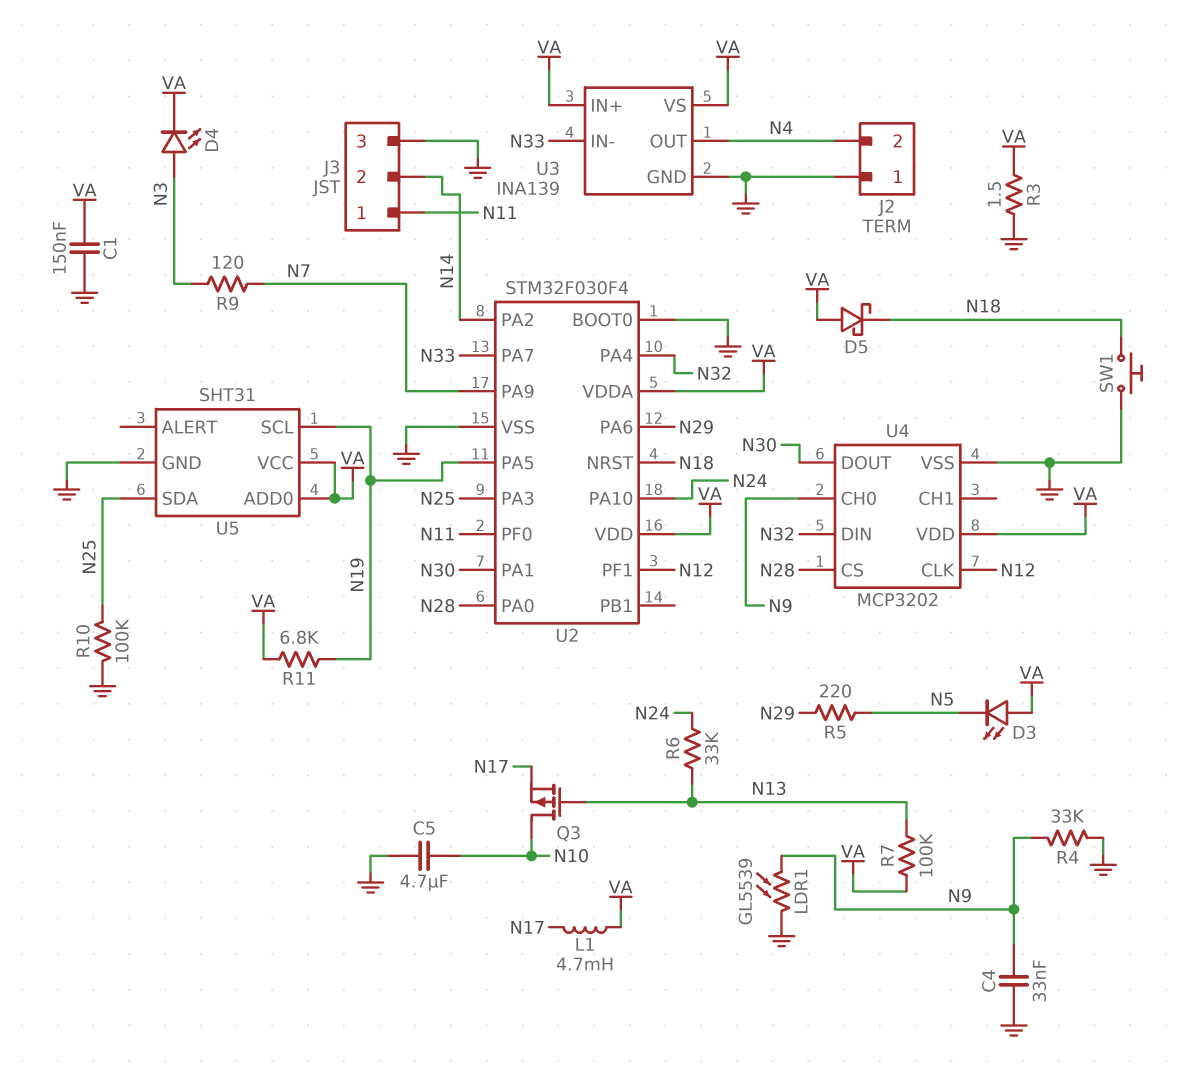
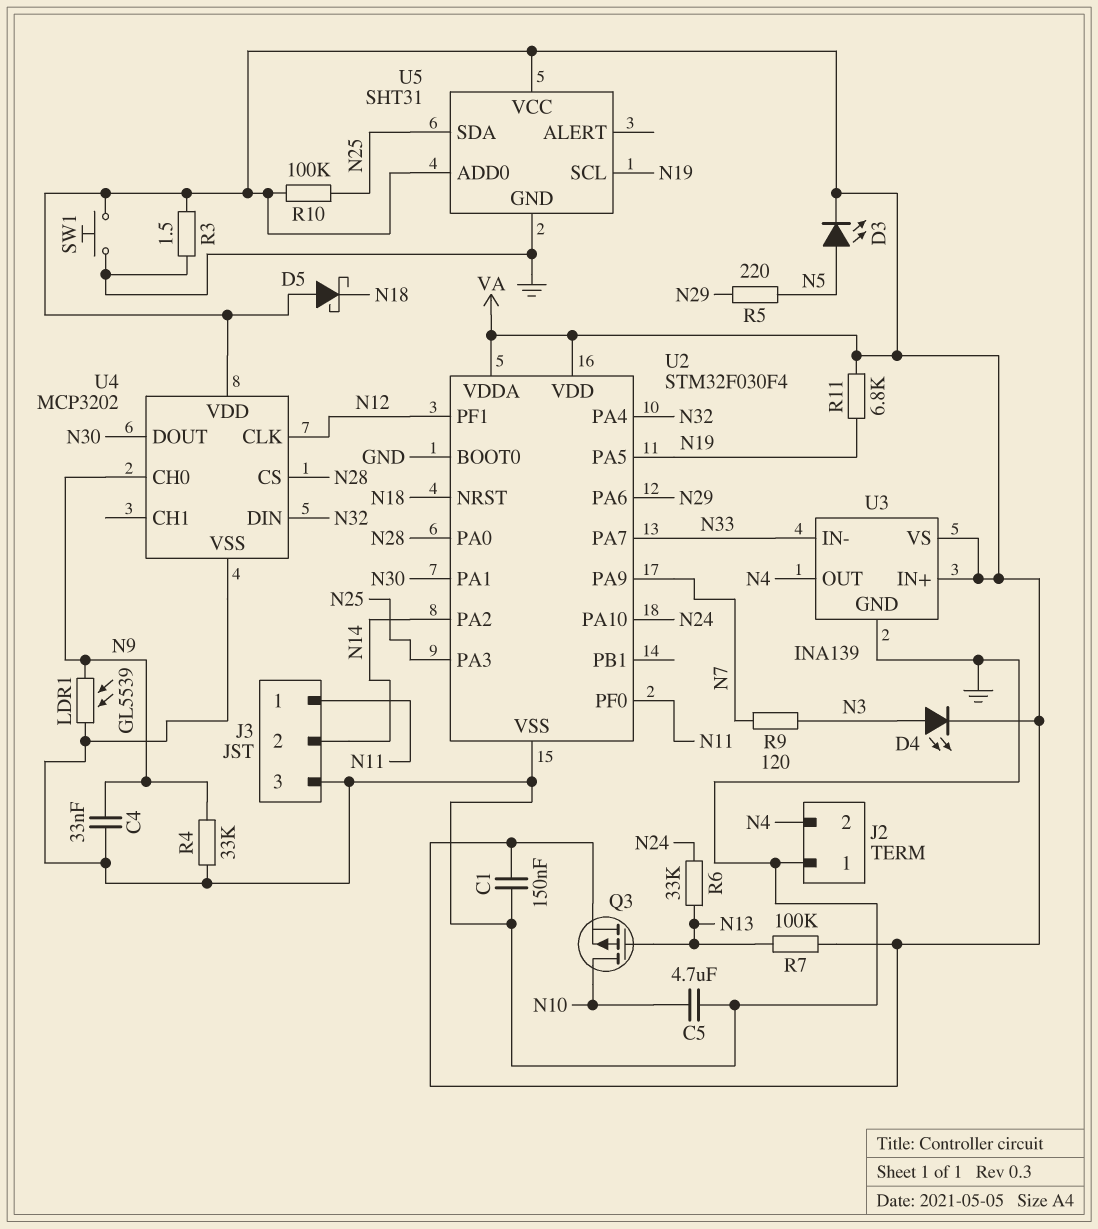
D3: LED (A VA, K N5) -> LED (A N5, K VA)
L1: 4.7mH (N17, VA) -> none
Q3: PMOS (G N13, D N10, S N17) -> PMOS (G N13, D N10, S VA)
R10: 100k (GND, N25) -> 100k (N25, VA)
SW1: button (GND, N18) -> button (GND, VA)

